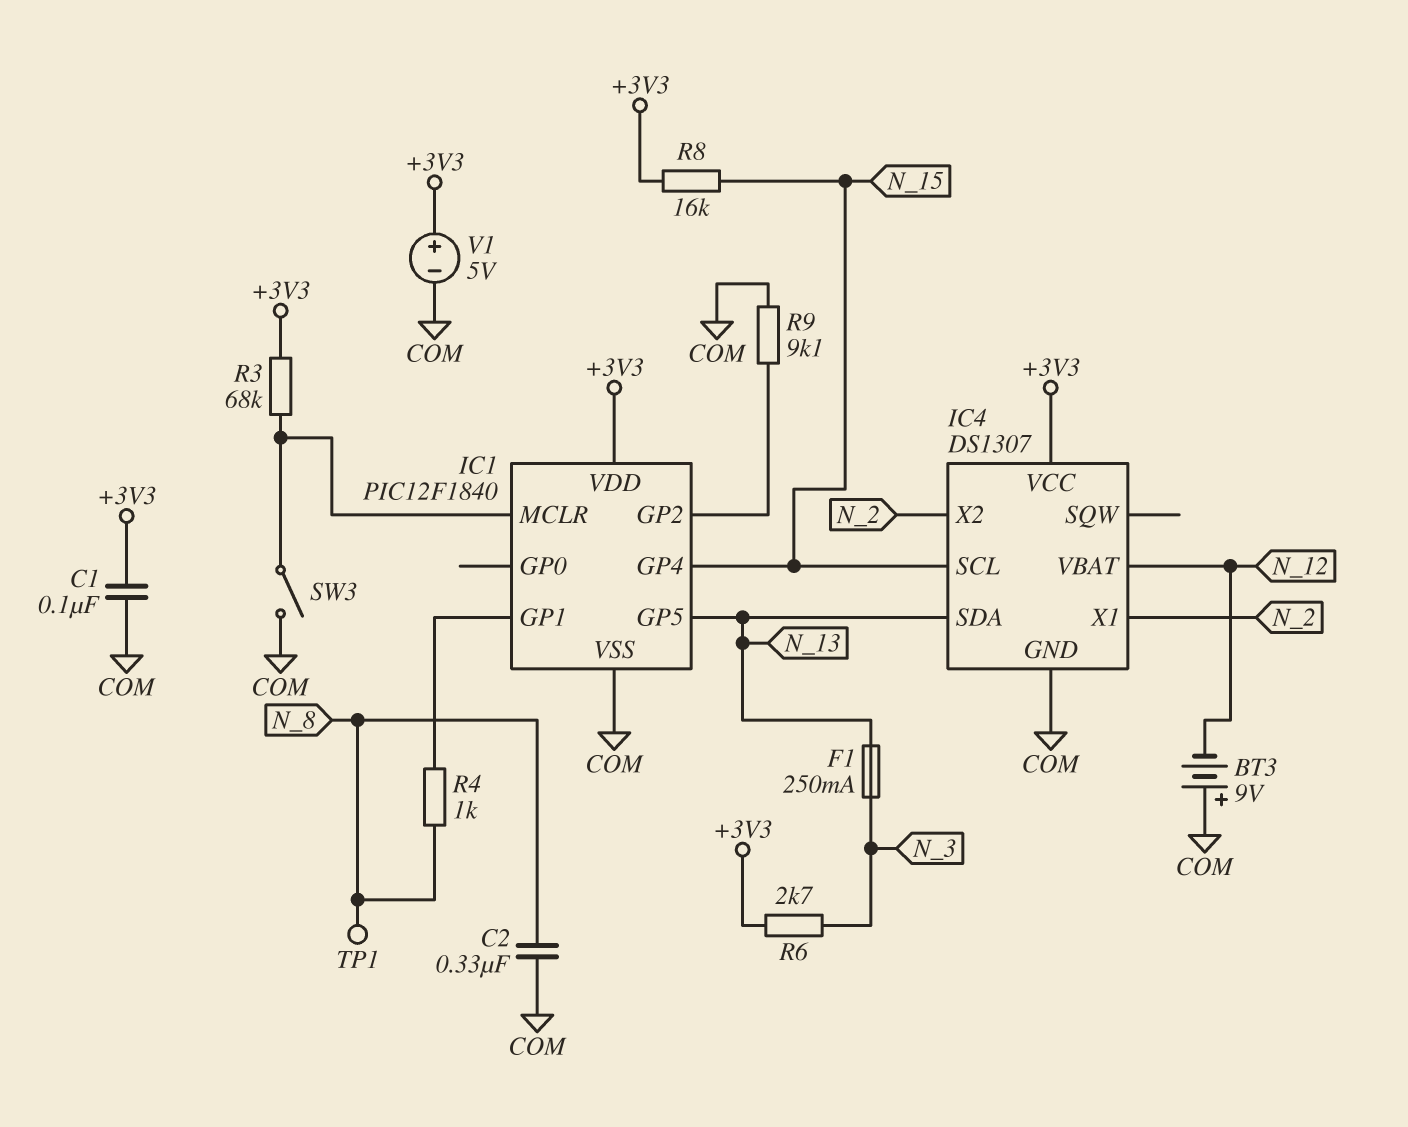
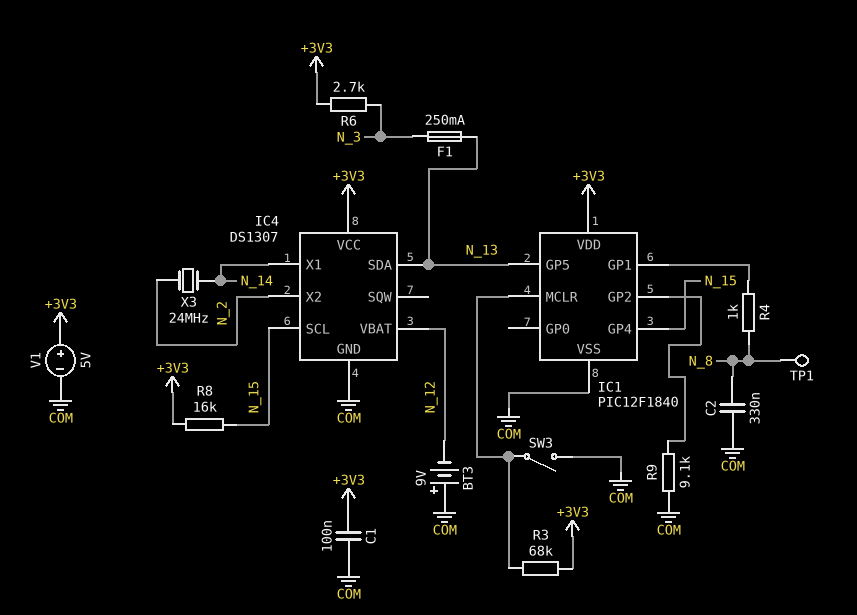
IC4 pin X1: N_2 -> N_14
X3: none -> 24MHz (N_2, N_14)

